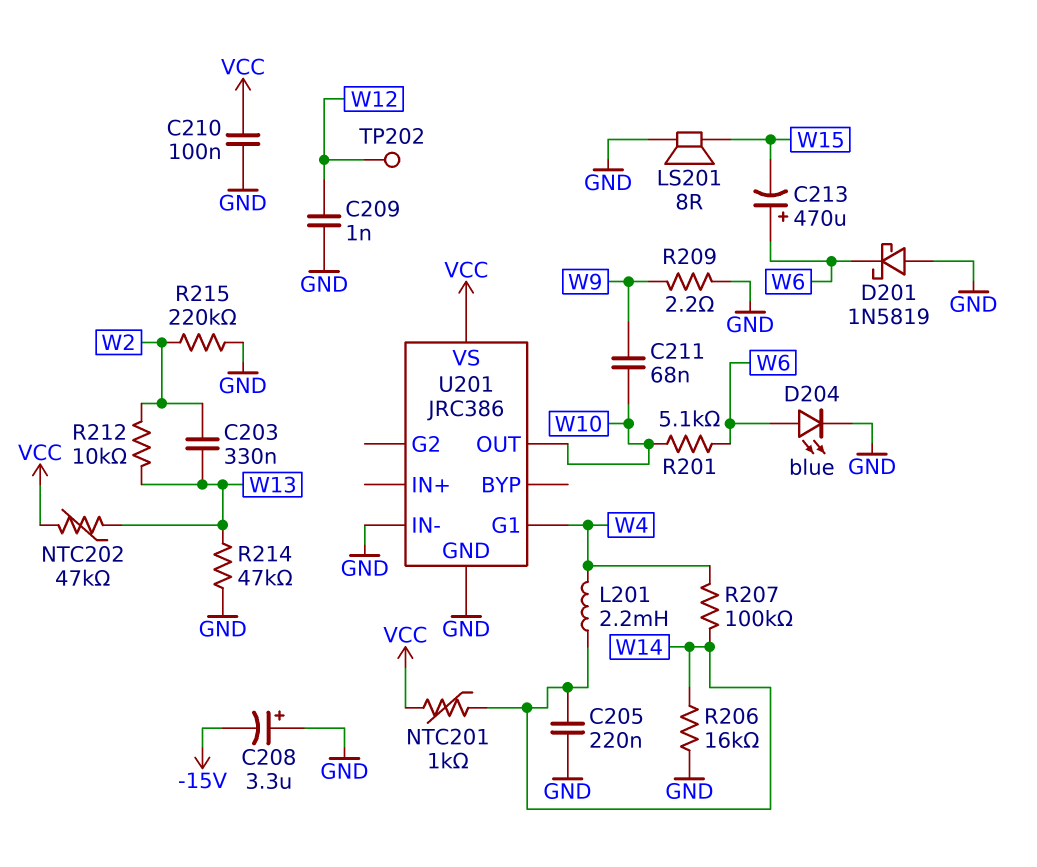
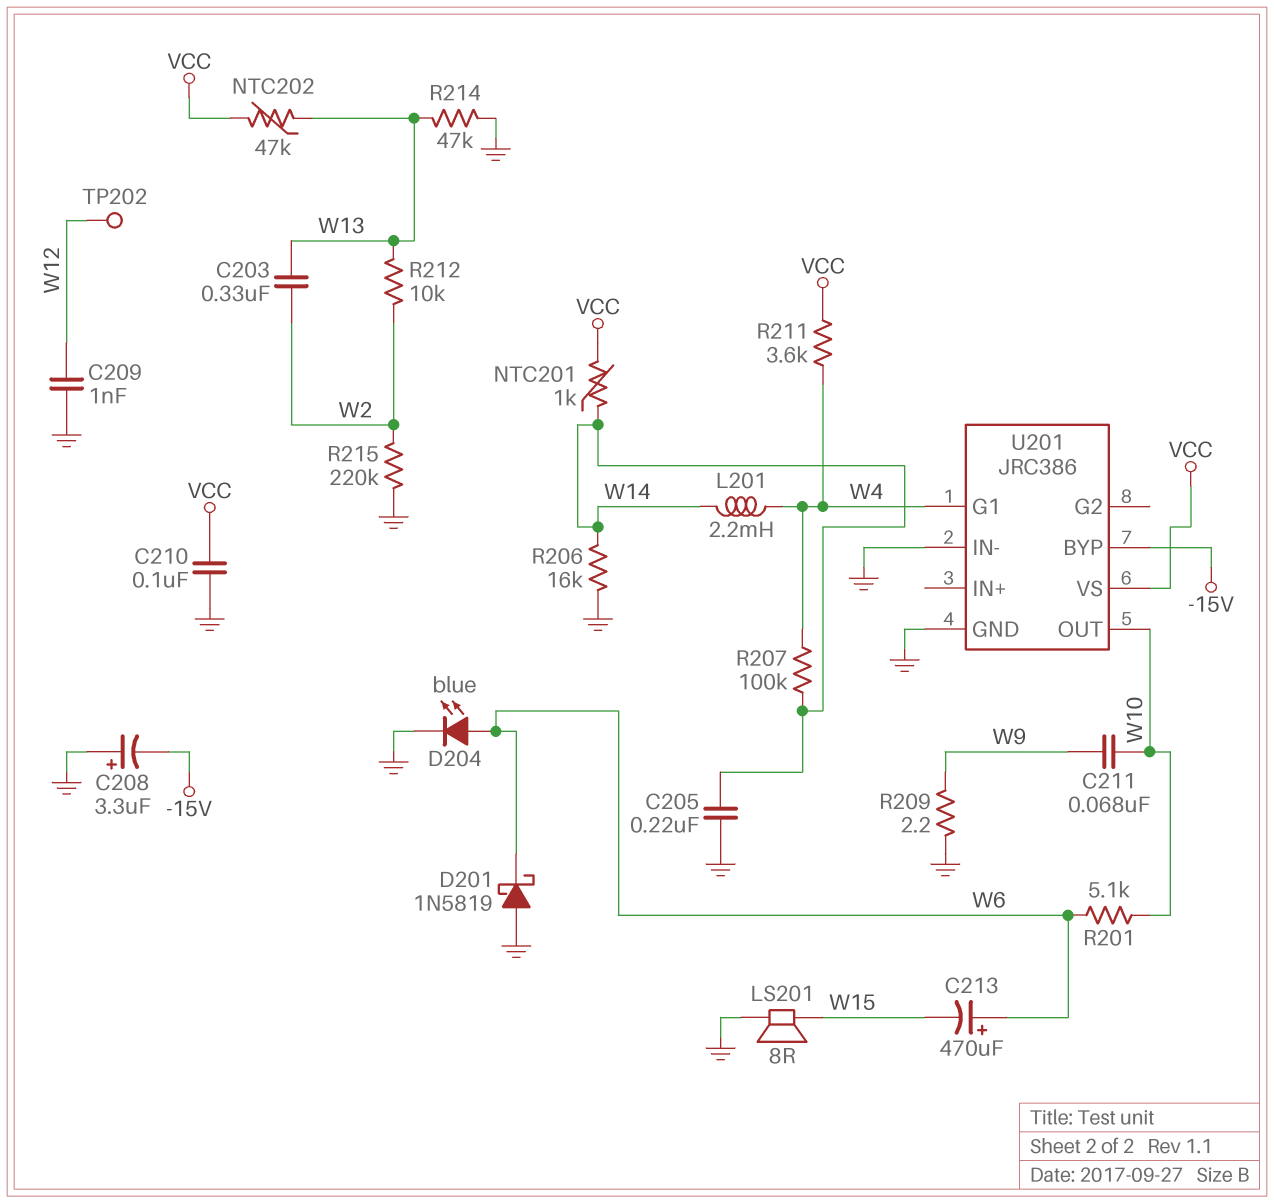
R211: none -> 3.6k (VCC, W4)
U201 pin BYP: none -> -15V

